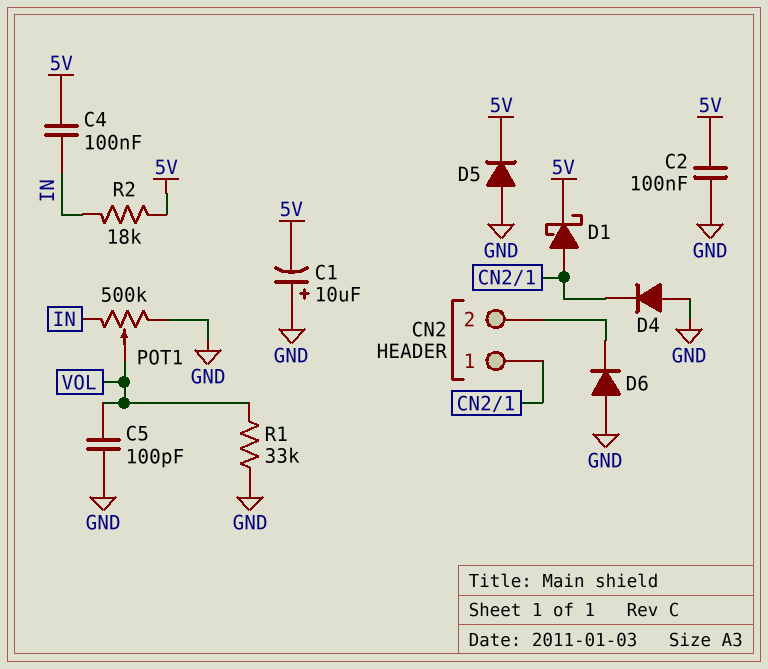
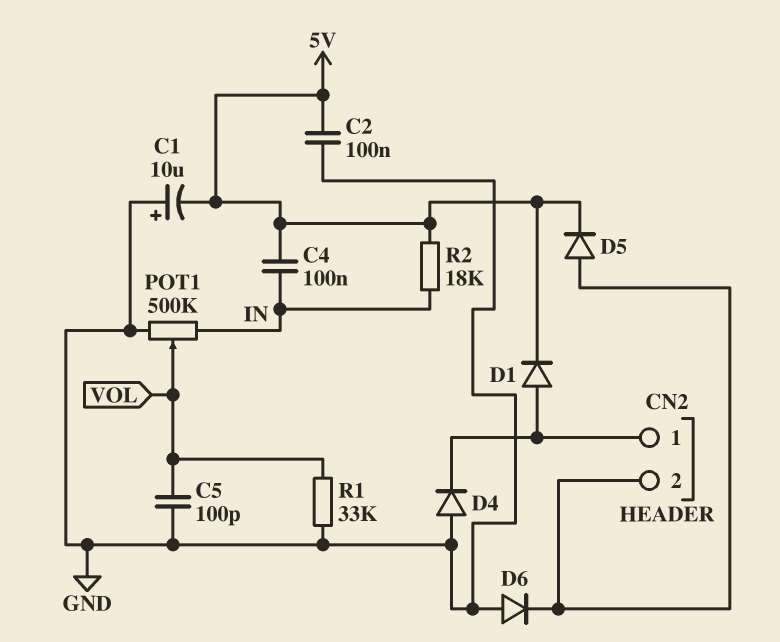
D1: schottky (A CN2/1, K 5V) -> diode (A CN2/1, K 5V)
D5: diode (A GND, K 5V) -> diode (A CN2/2, K 5V)

